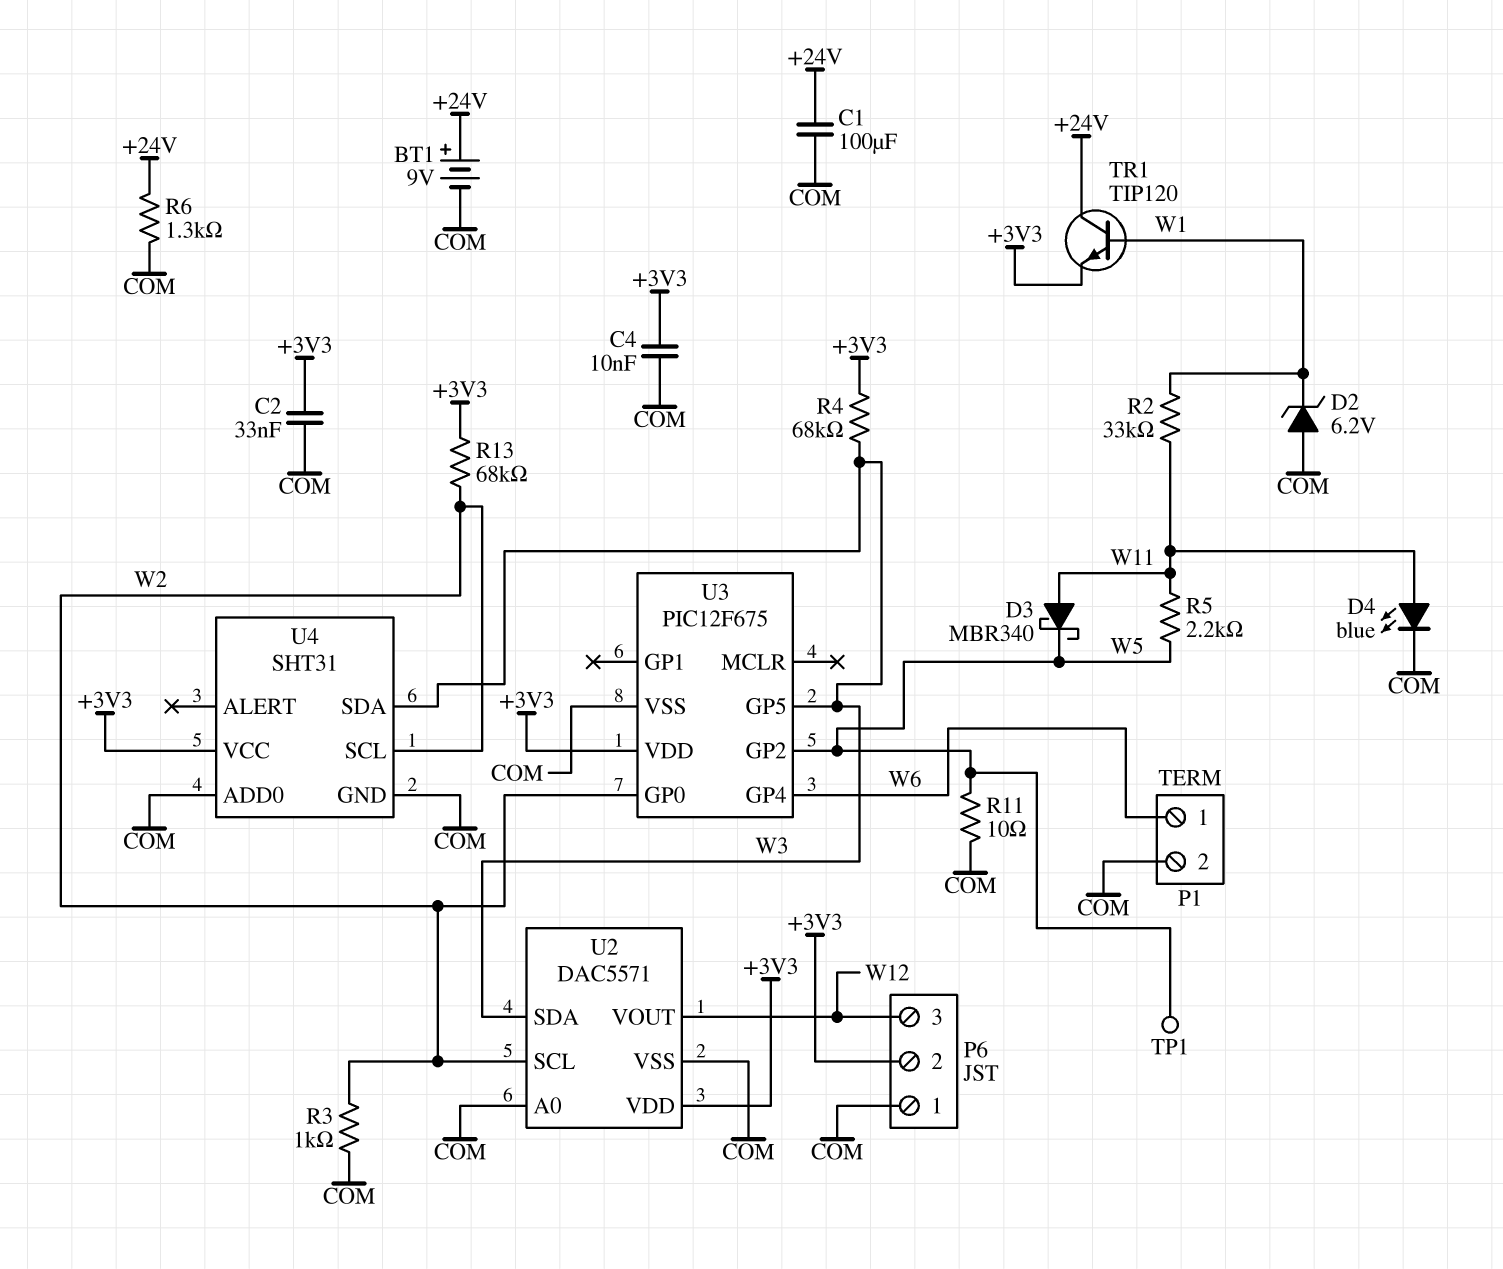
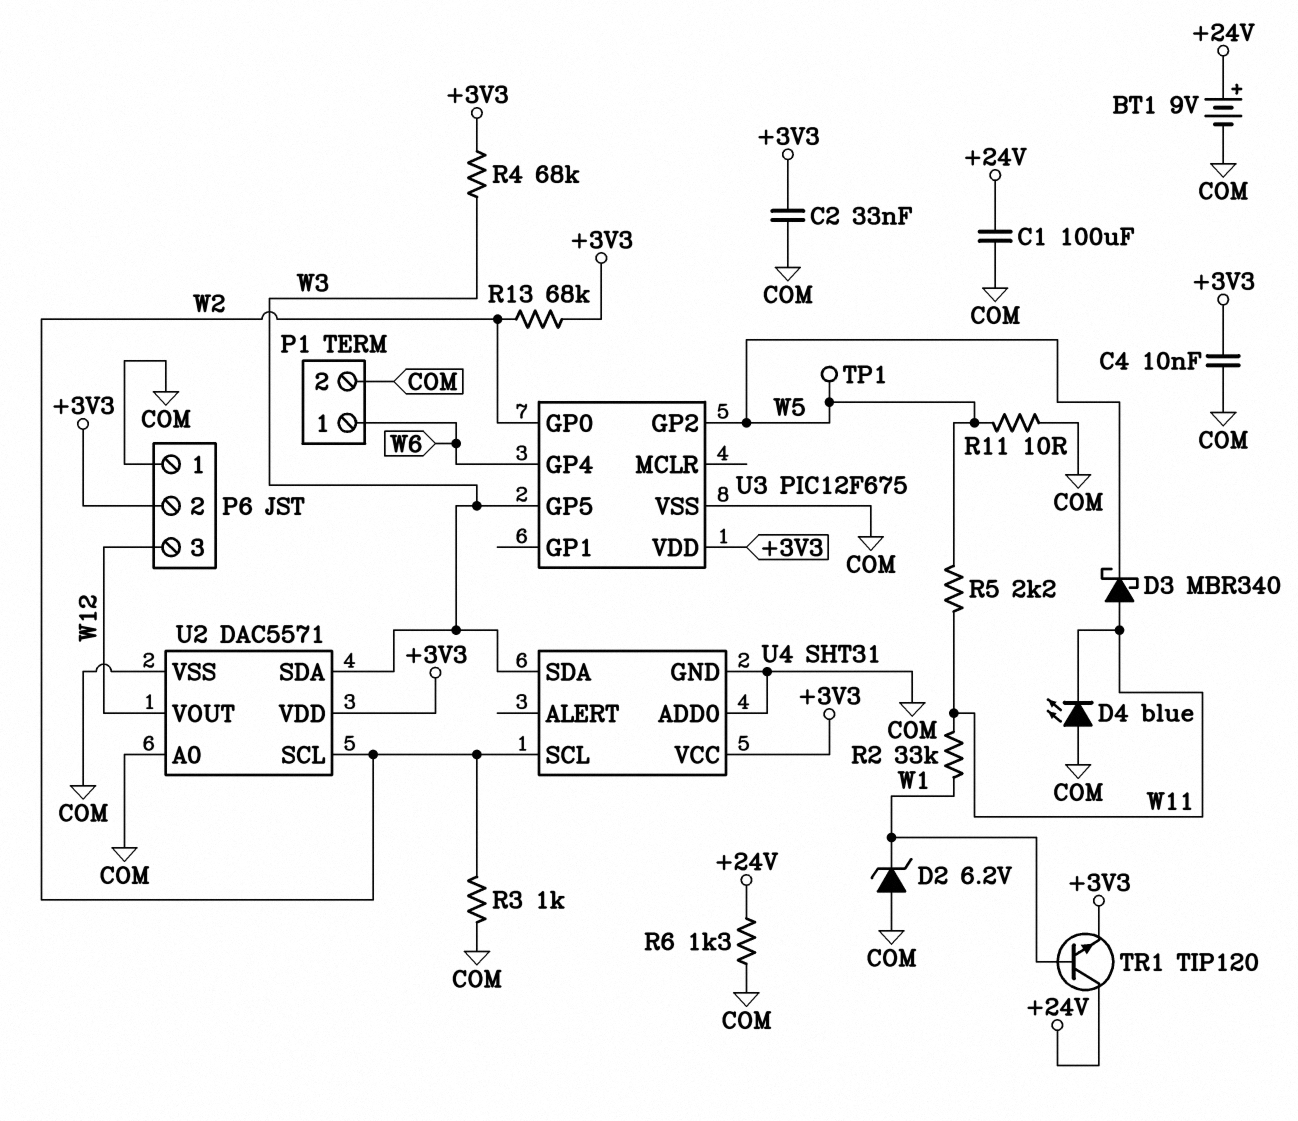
D4: LED blue (A W11, K COM) -> LED blue (A COM, K W11)

